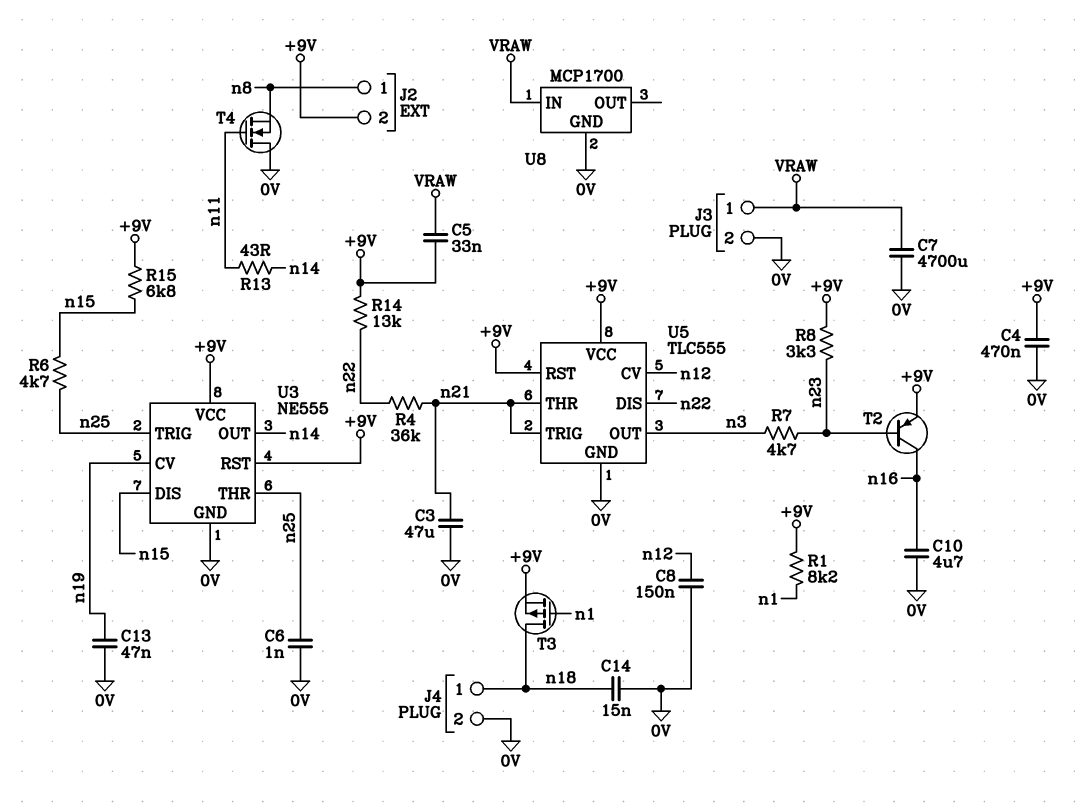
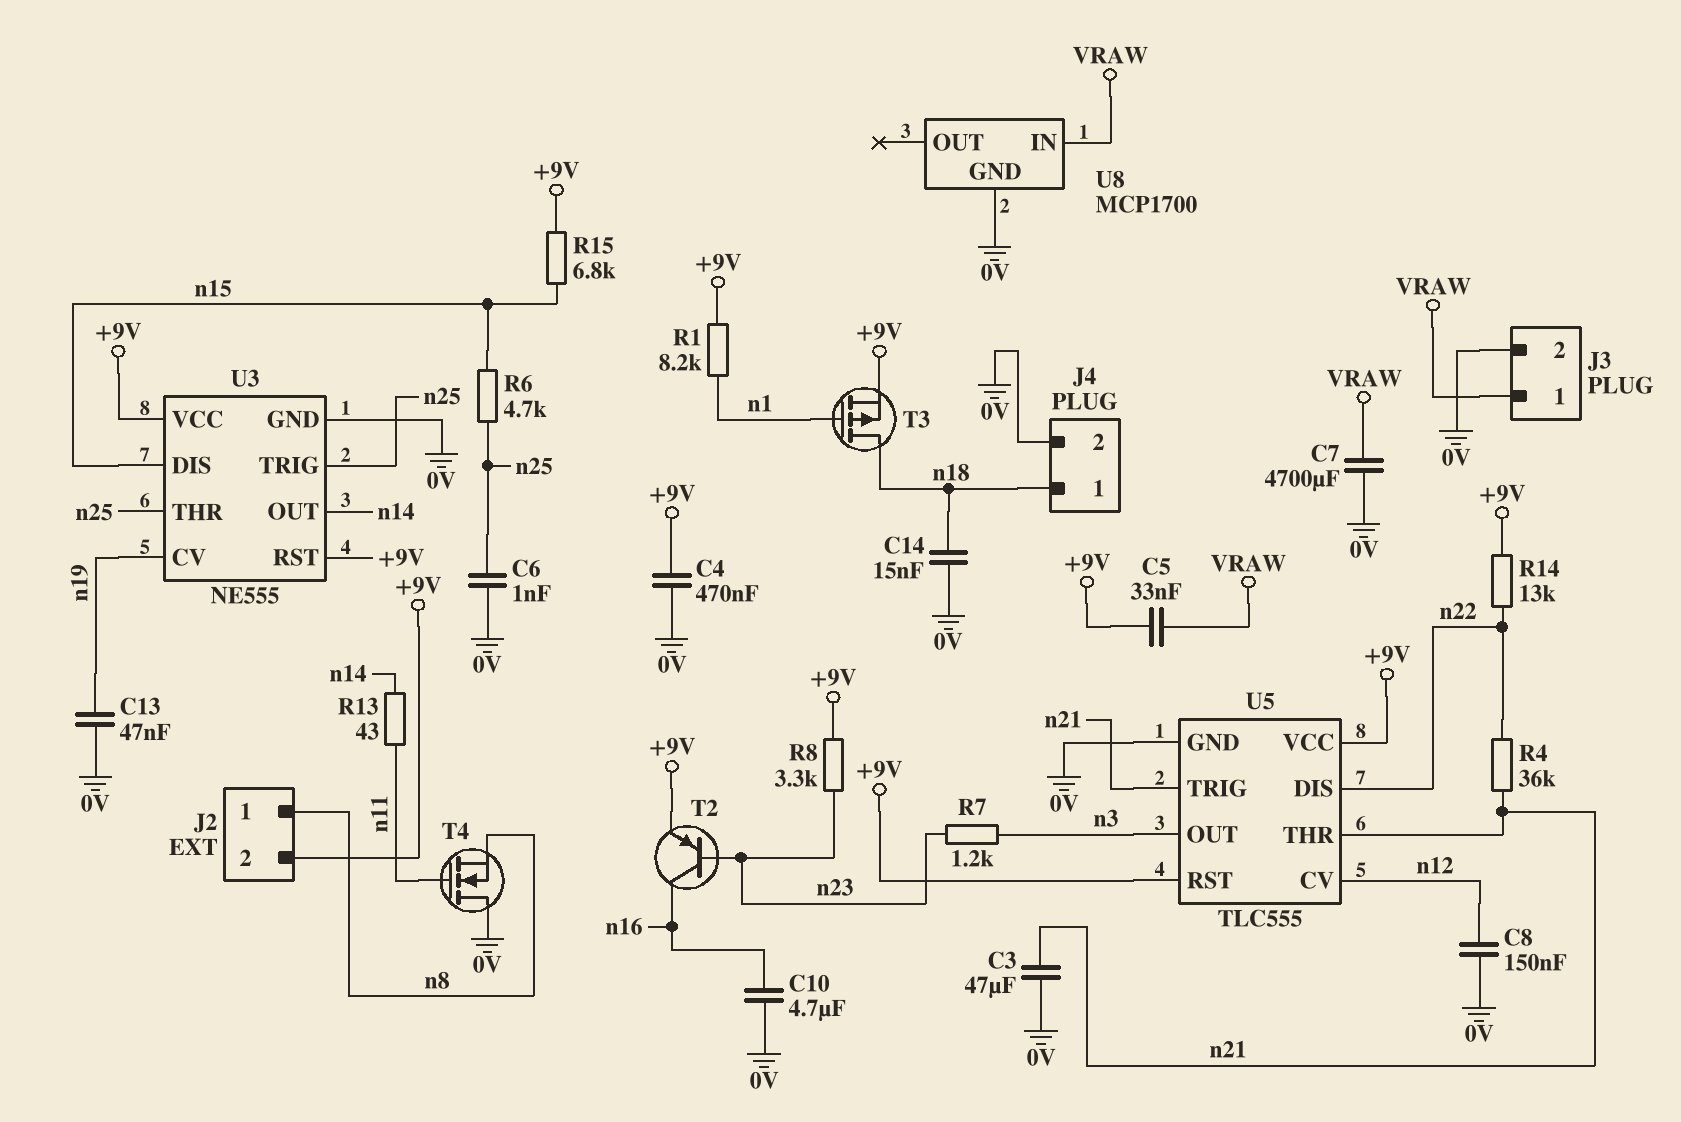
R7: 4.7k (n3, n23) -> 1.2k (n3, n23)

